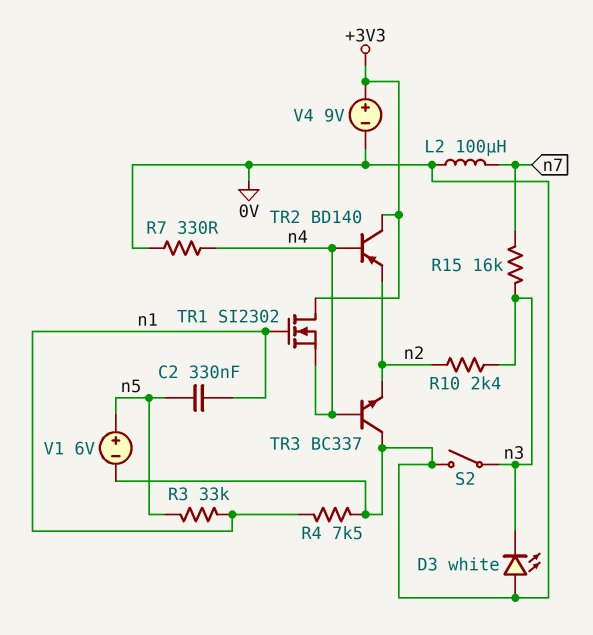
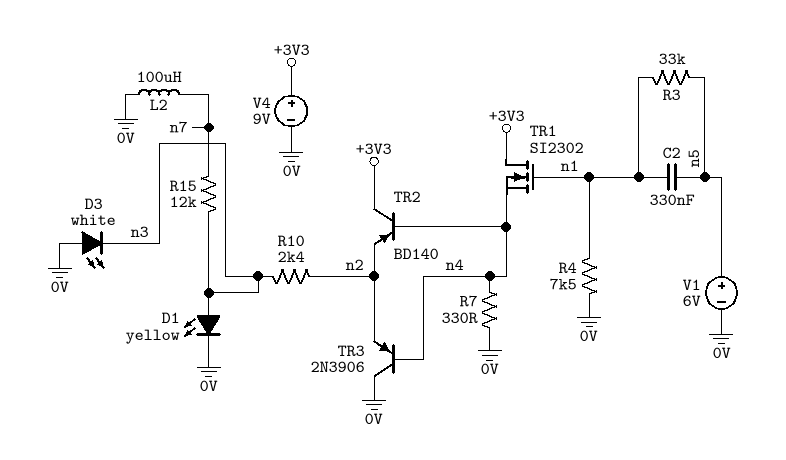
D1: none -> LED yellow (A n3, K 0V)
R15: 16k (n3, n7) -> 12k (n3, n7)
S2: switch (0V, n3) -> none
TR3: NPN BC337 (B n4, C 0V, E n2) -> PNP 2N3906 (B n4, C 0V, E n2)

